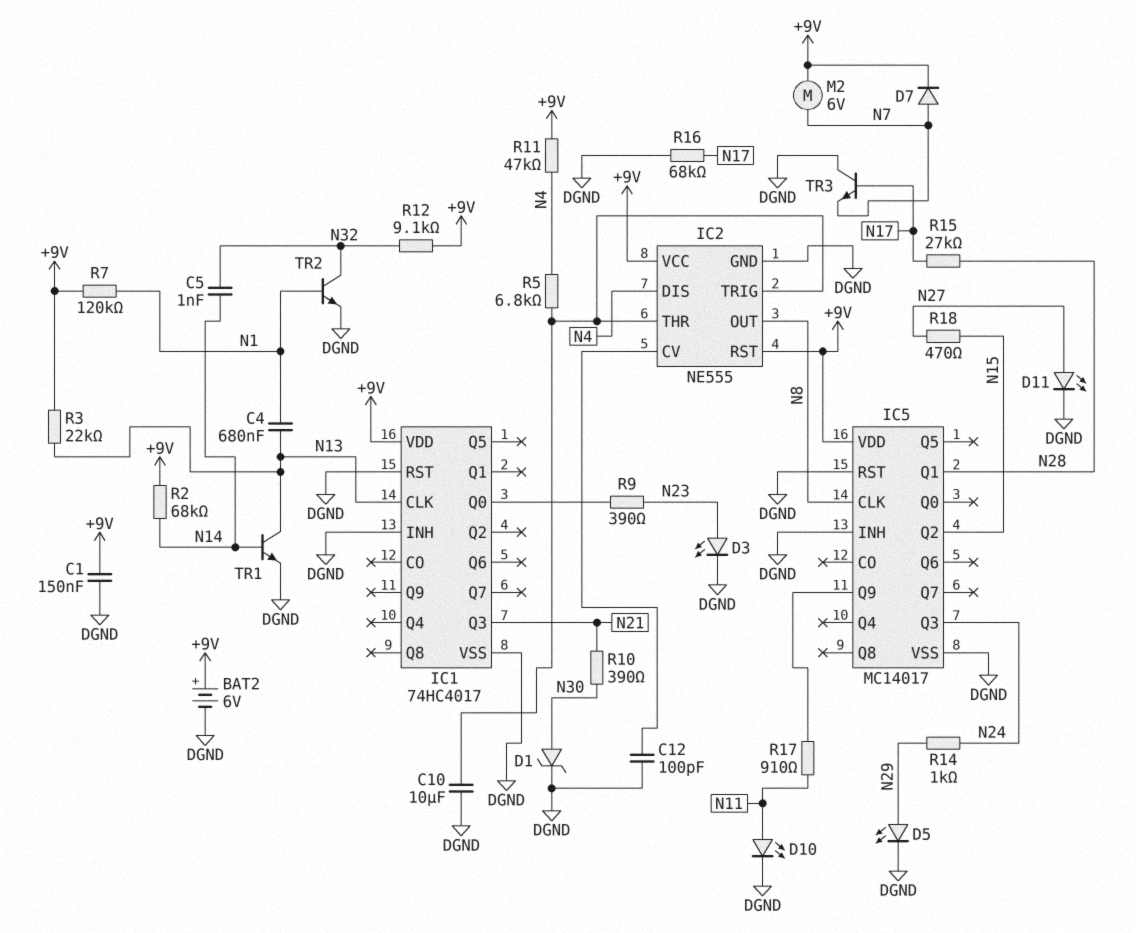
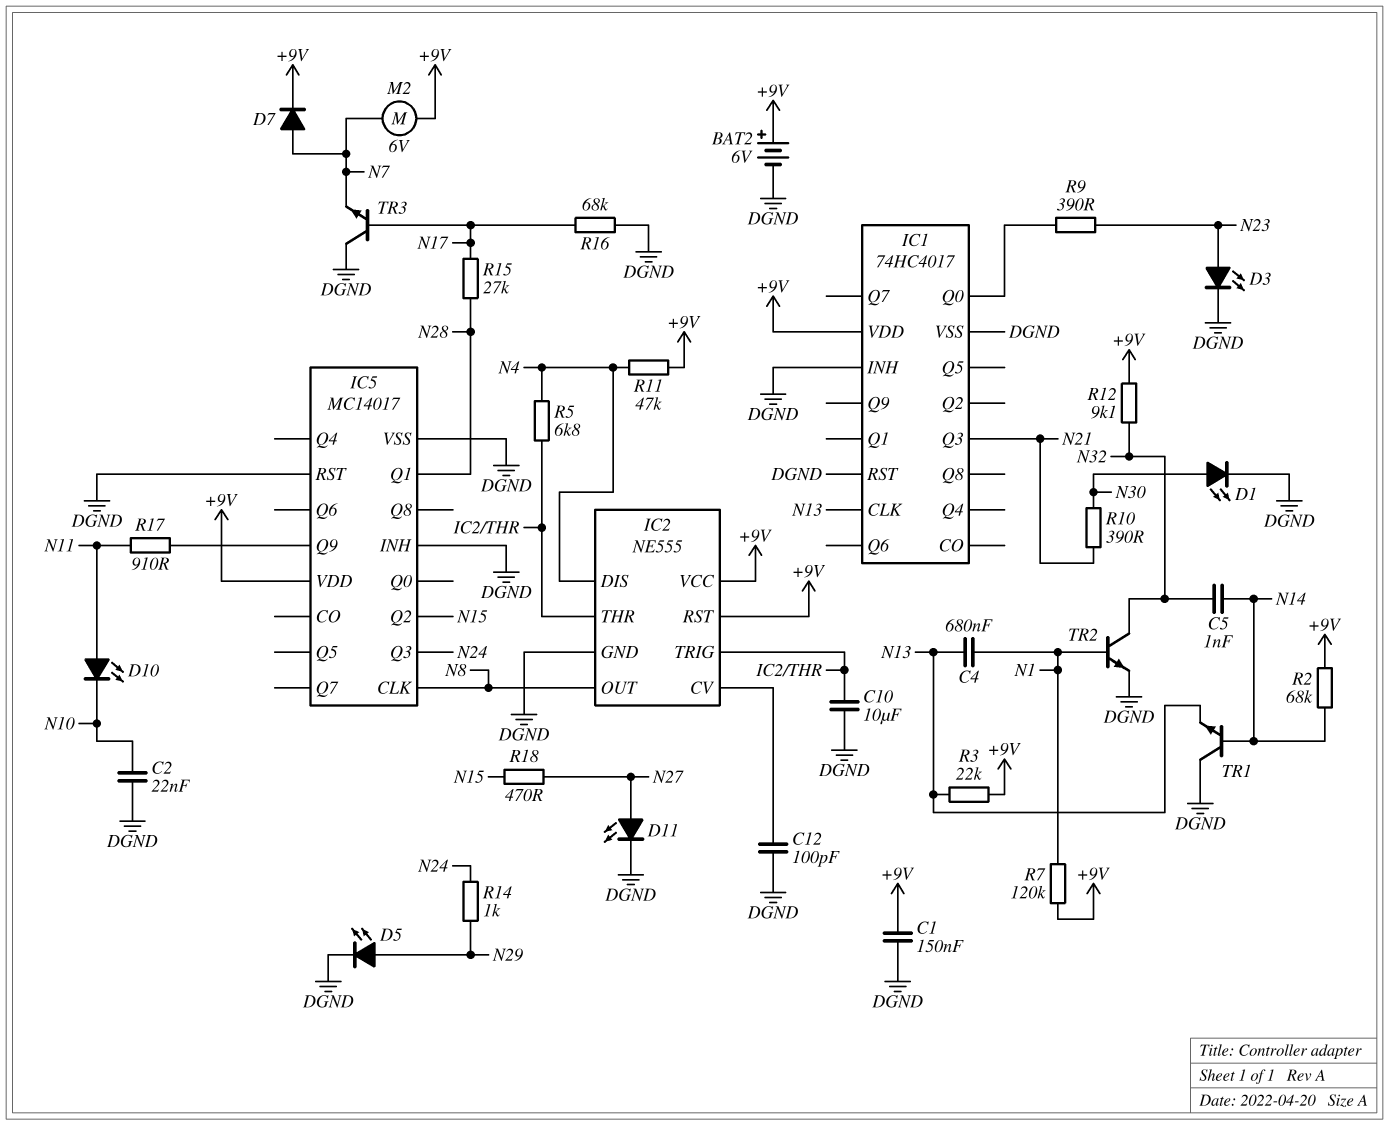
C2: none -> 22nF (DGND, N10)
D1: zener (A N30, K DGND) -> LED (A N30, K DGND)
D10: LED (A N11, K DGND) -> LED (A N11, K N10)
TR1: NPN (B N14, C N13, E DGND) -> NPN (B N14, C DGND, E N13)

